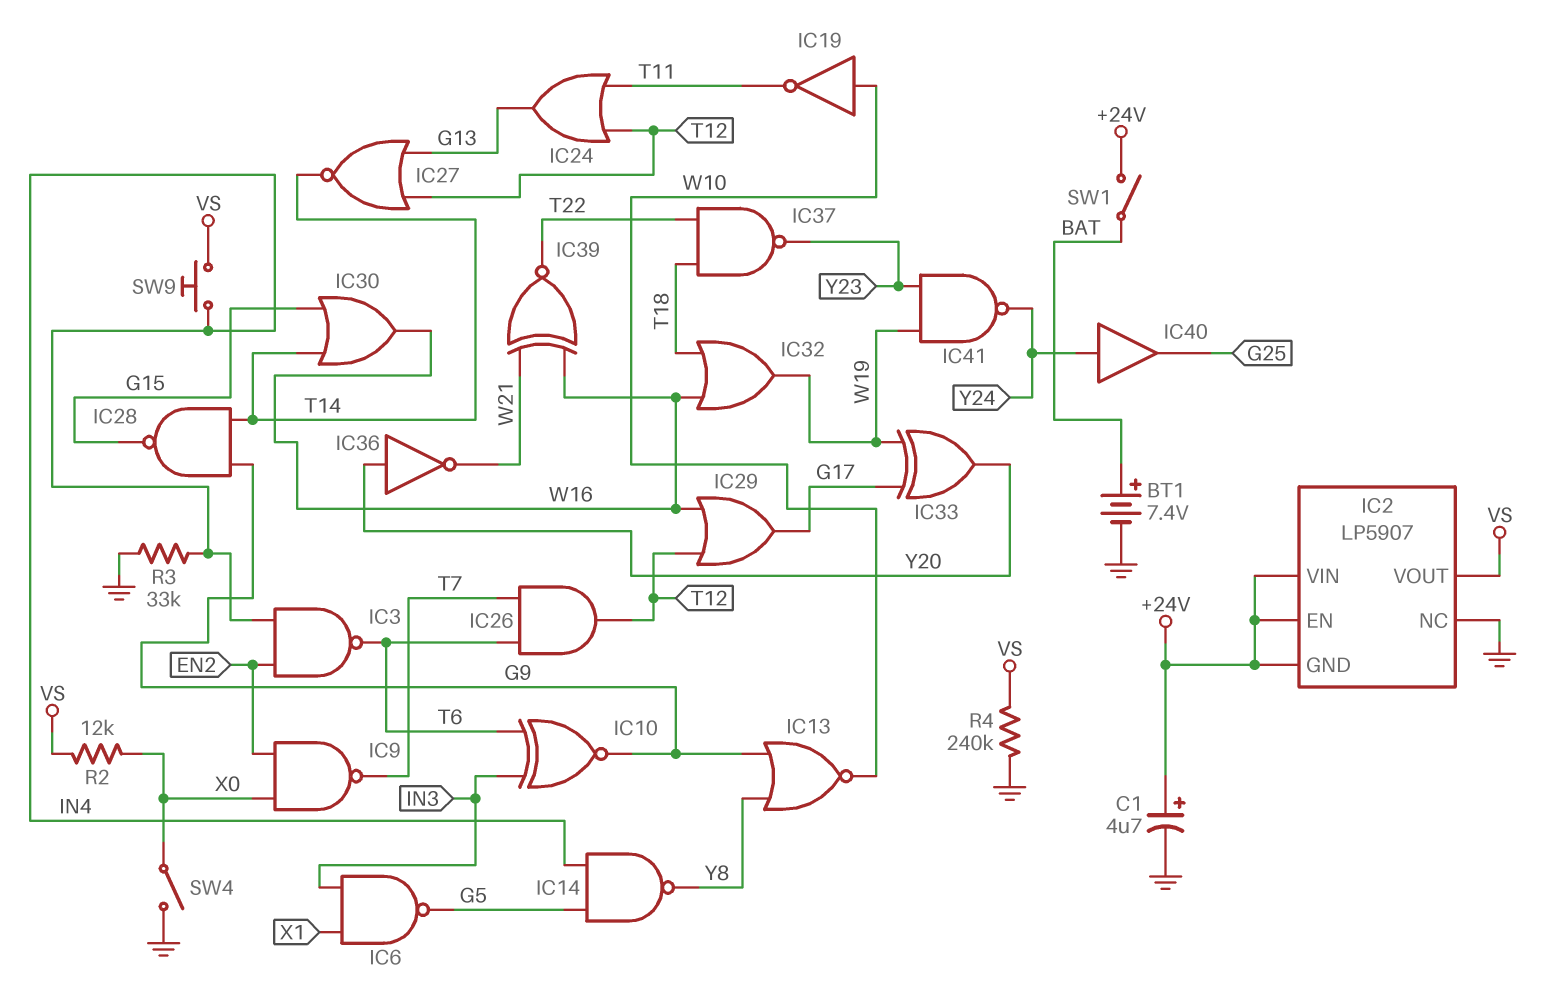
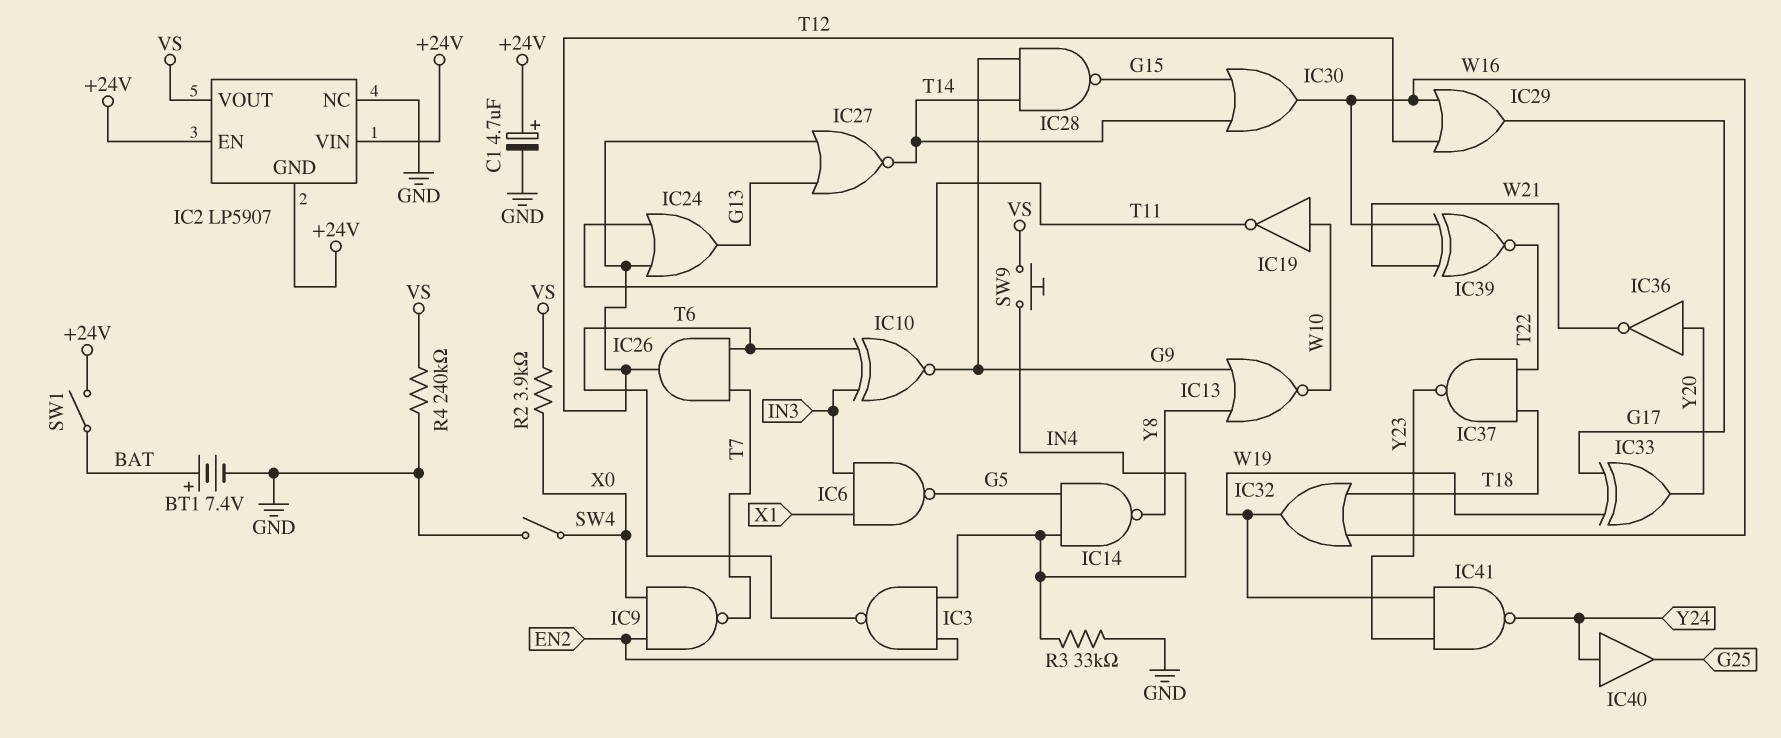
R2: 12k (VS, X0) -> 3.9k (VS, X0)

